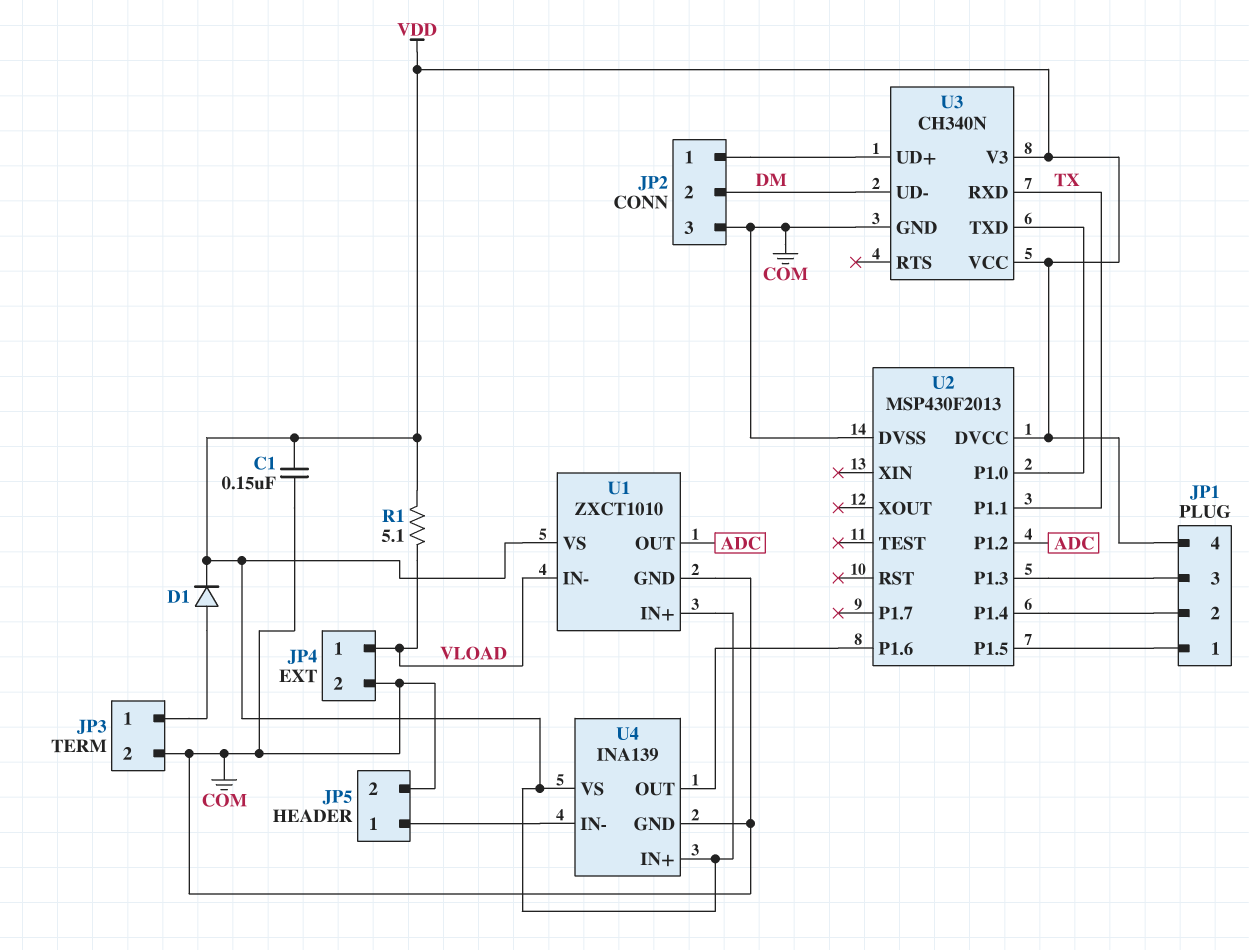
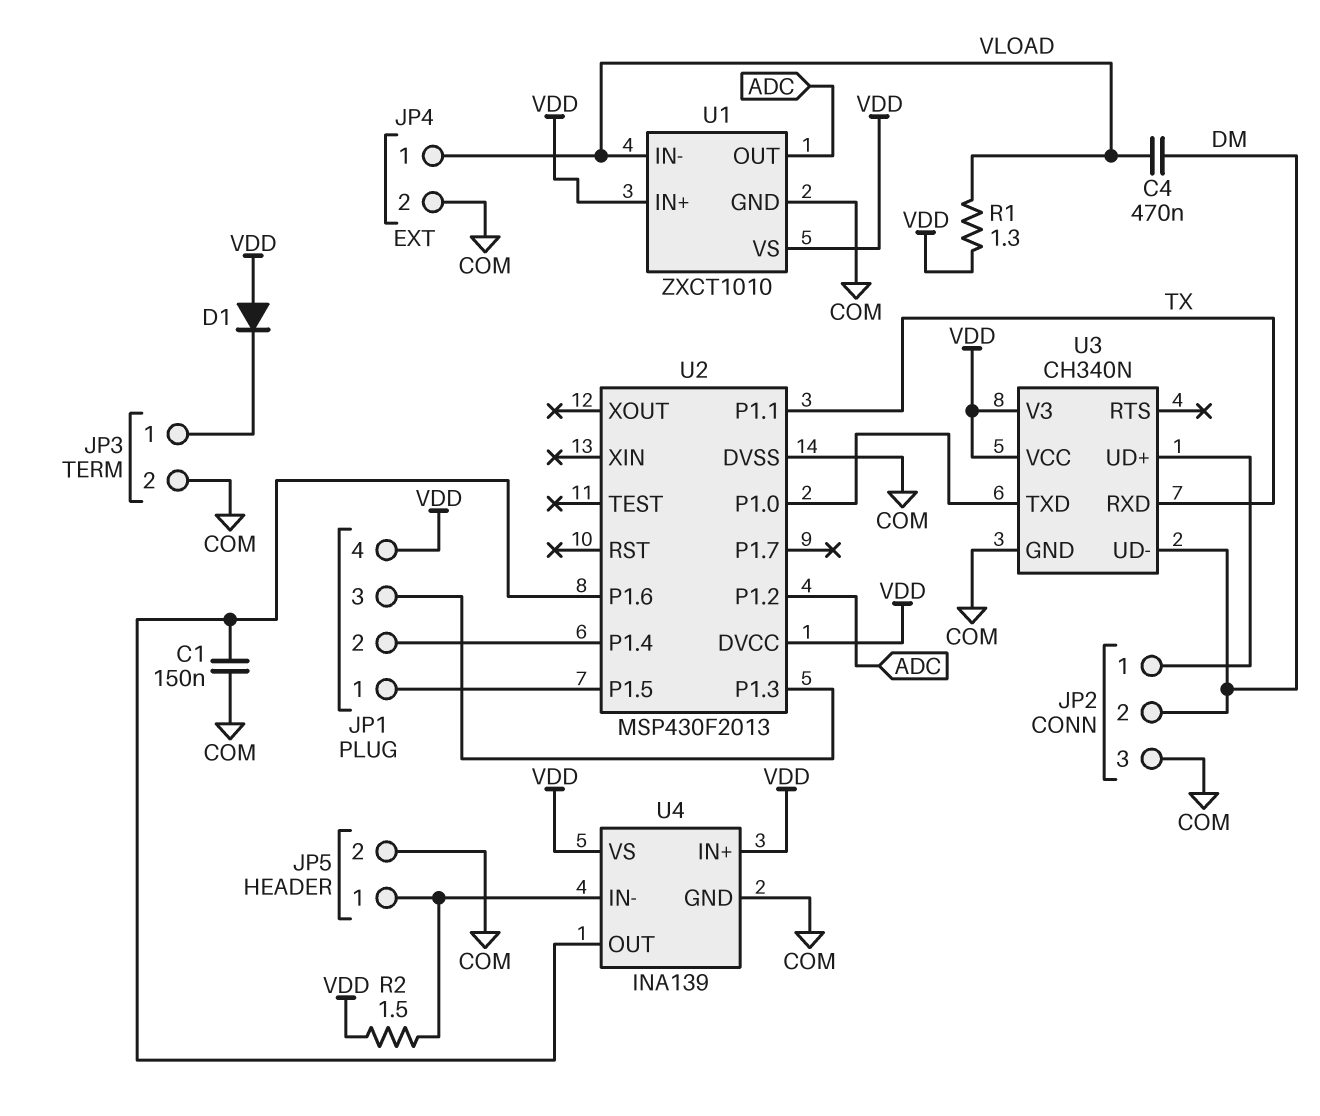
C1: 150nF (COM, VDD) -> 150nF (COM, U2/P1.6)
C4: none -> 470nF (DM, VLOAD)
D1: diode (A JP3/1, K VDD) -> diode (A VDD, K JP3/1)
R1: 5.1 (VDD, VLOAD) -> 1.3 (VDD, VLOAD)
R2: none -> 1.5 (JP5/1, VDD)

